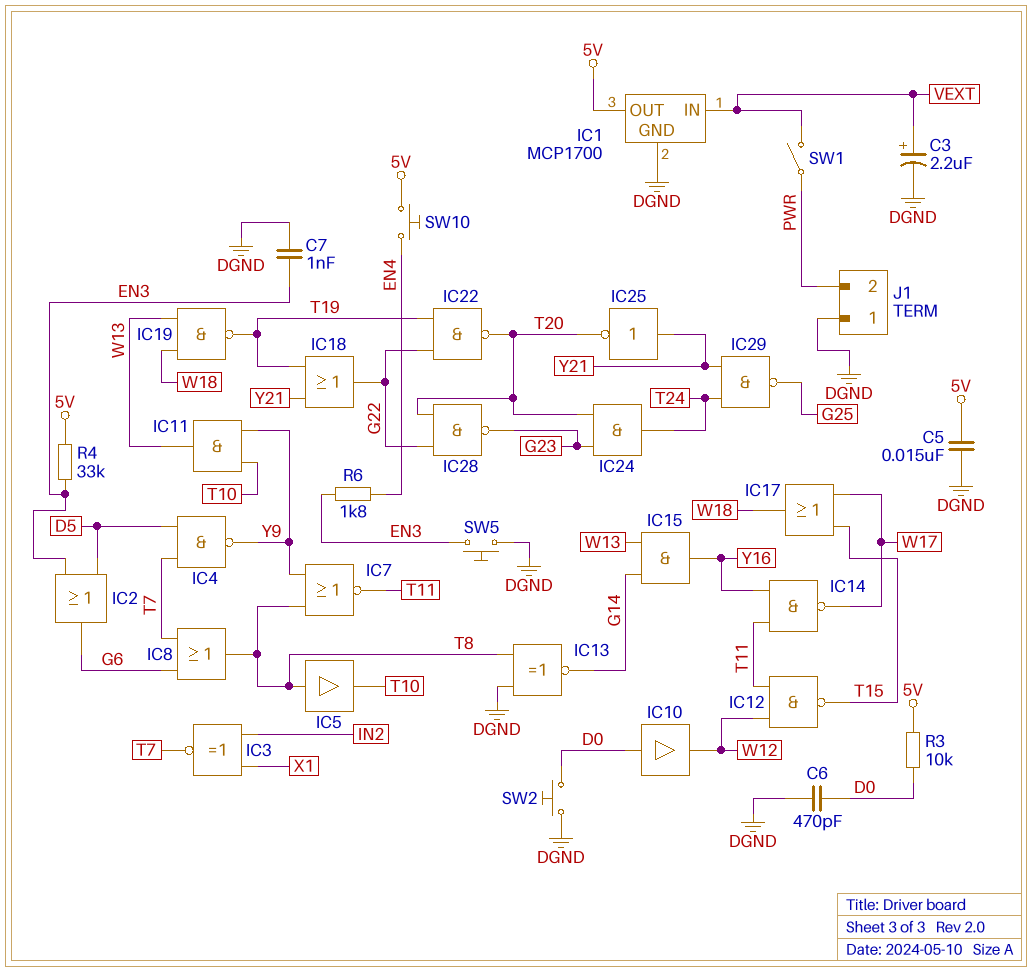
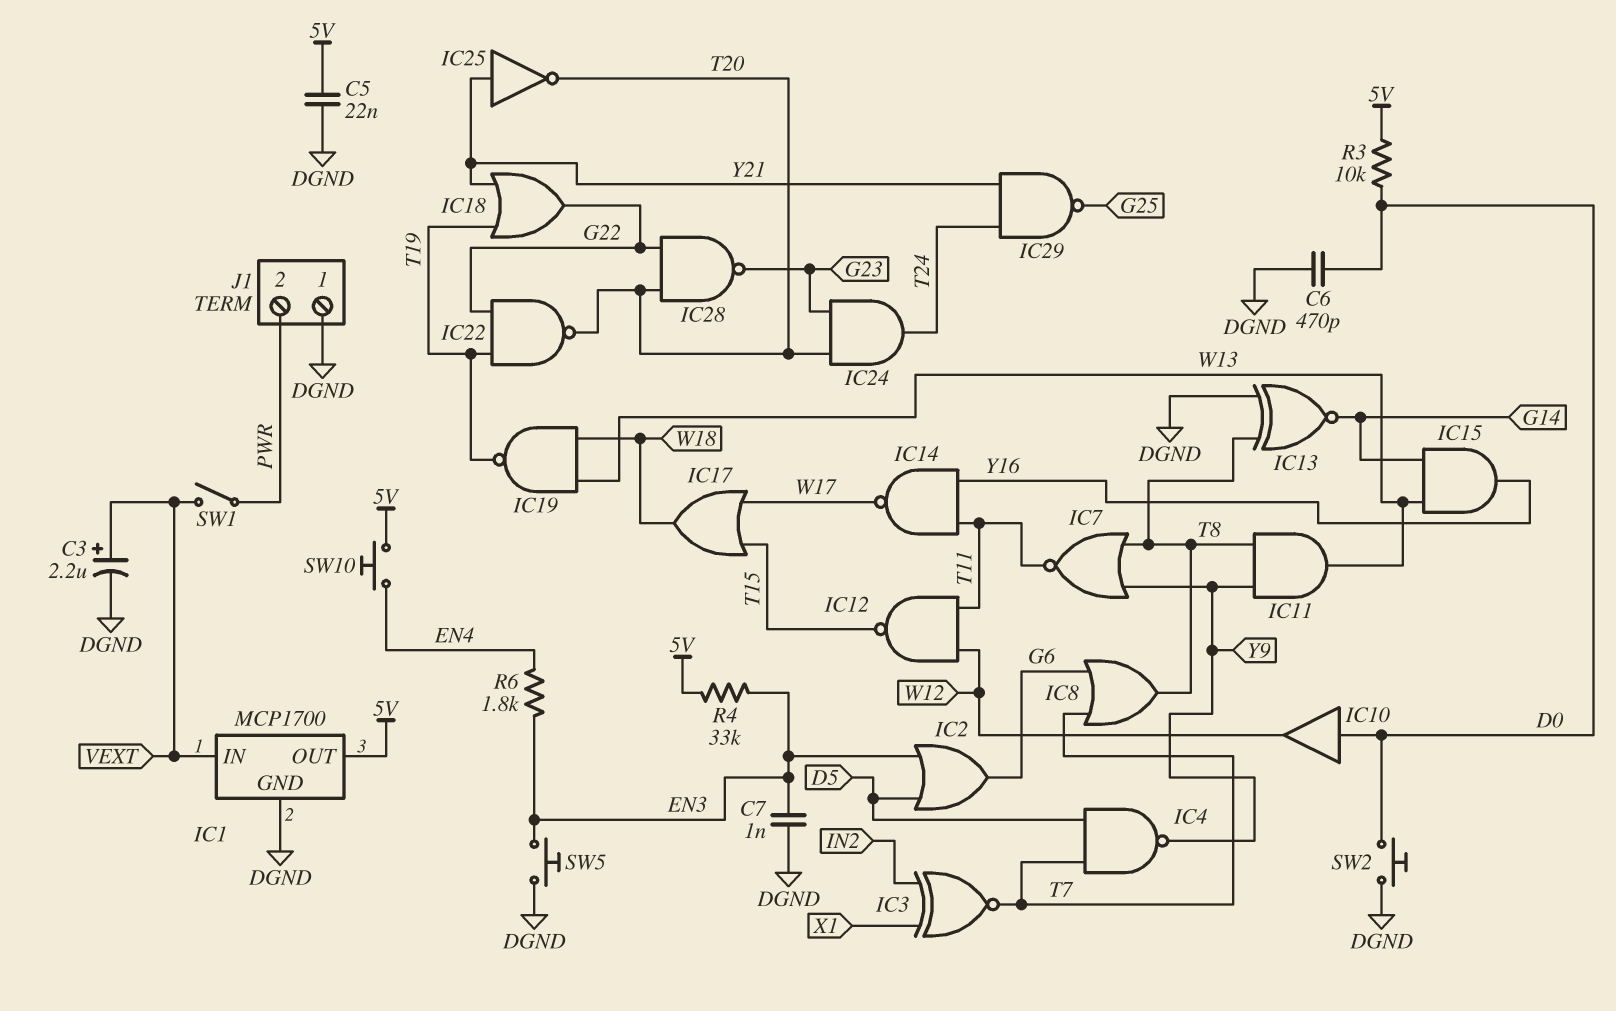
C5: 15nF (5V, DGND) -> 22nF (5V, DGND)
IC5: buffer (in T8, out T10) -> none
IC11: AND (in T10, in Y9, out W13) -> AND (in T8, in Y9, out W13)

